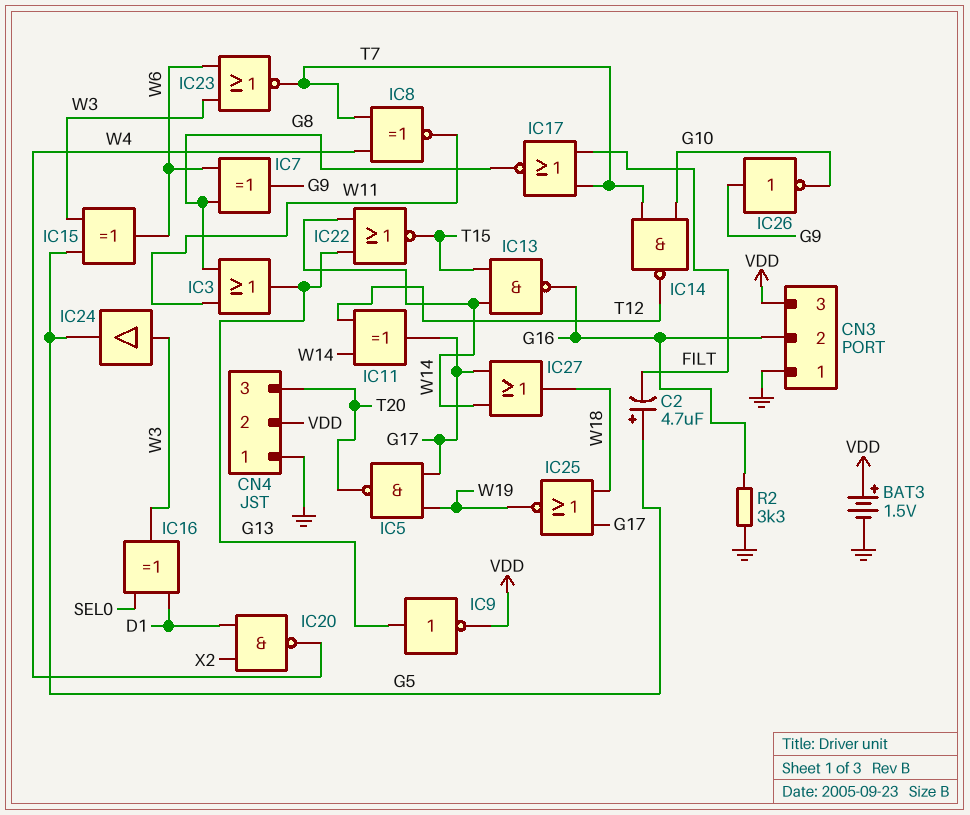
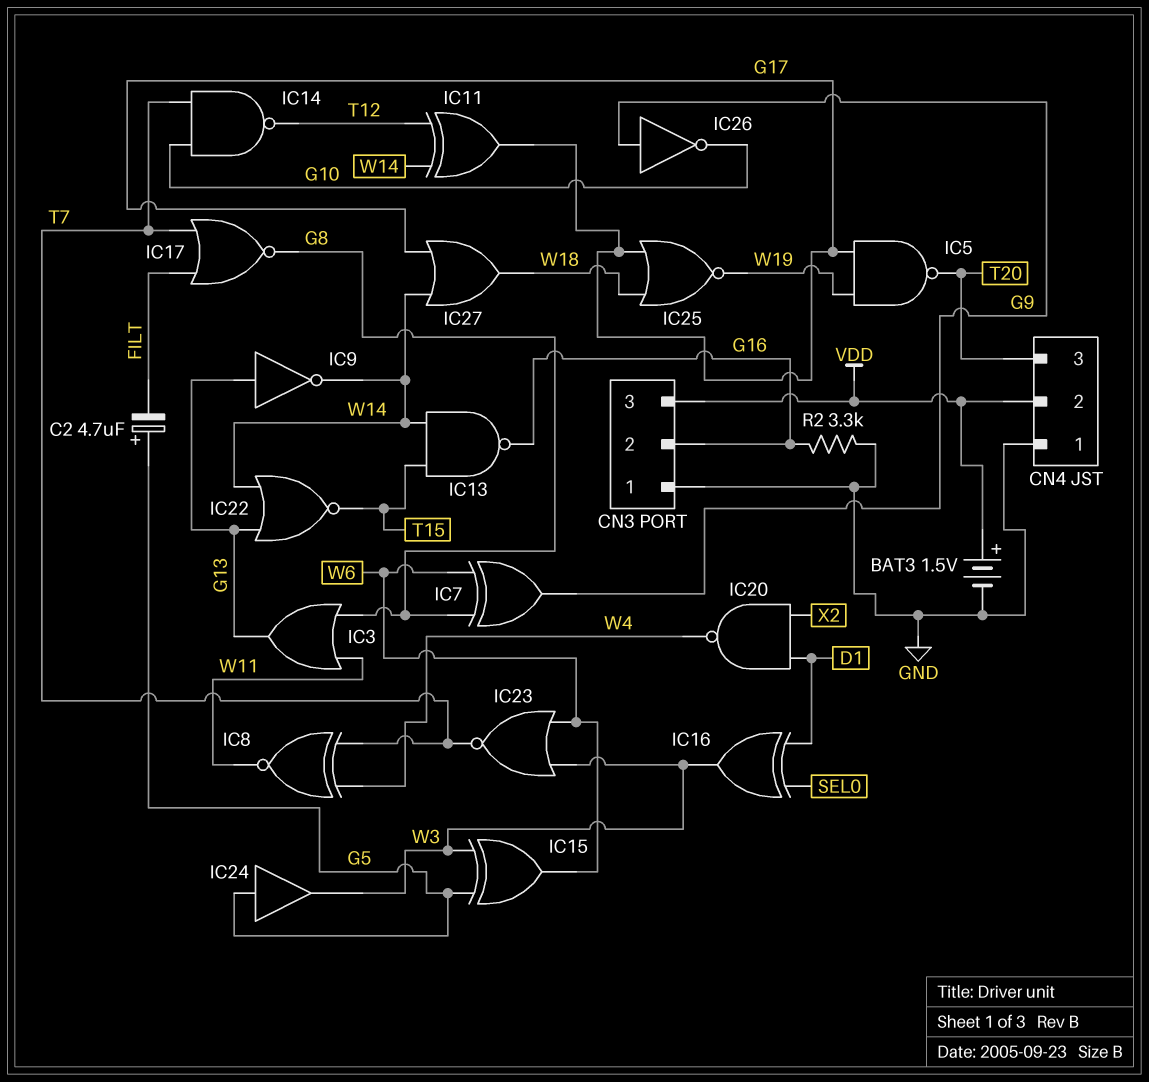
IC9: NOT (in G13, out VDD) -> NOT (in G13, out W14)
IC24: buffer (in W3, out G5) -> buffer (in G5, out W3)

